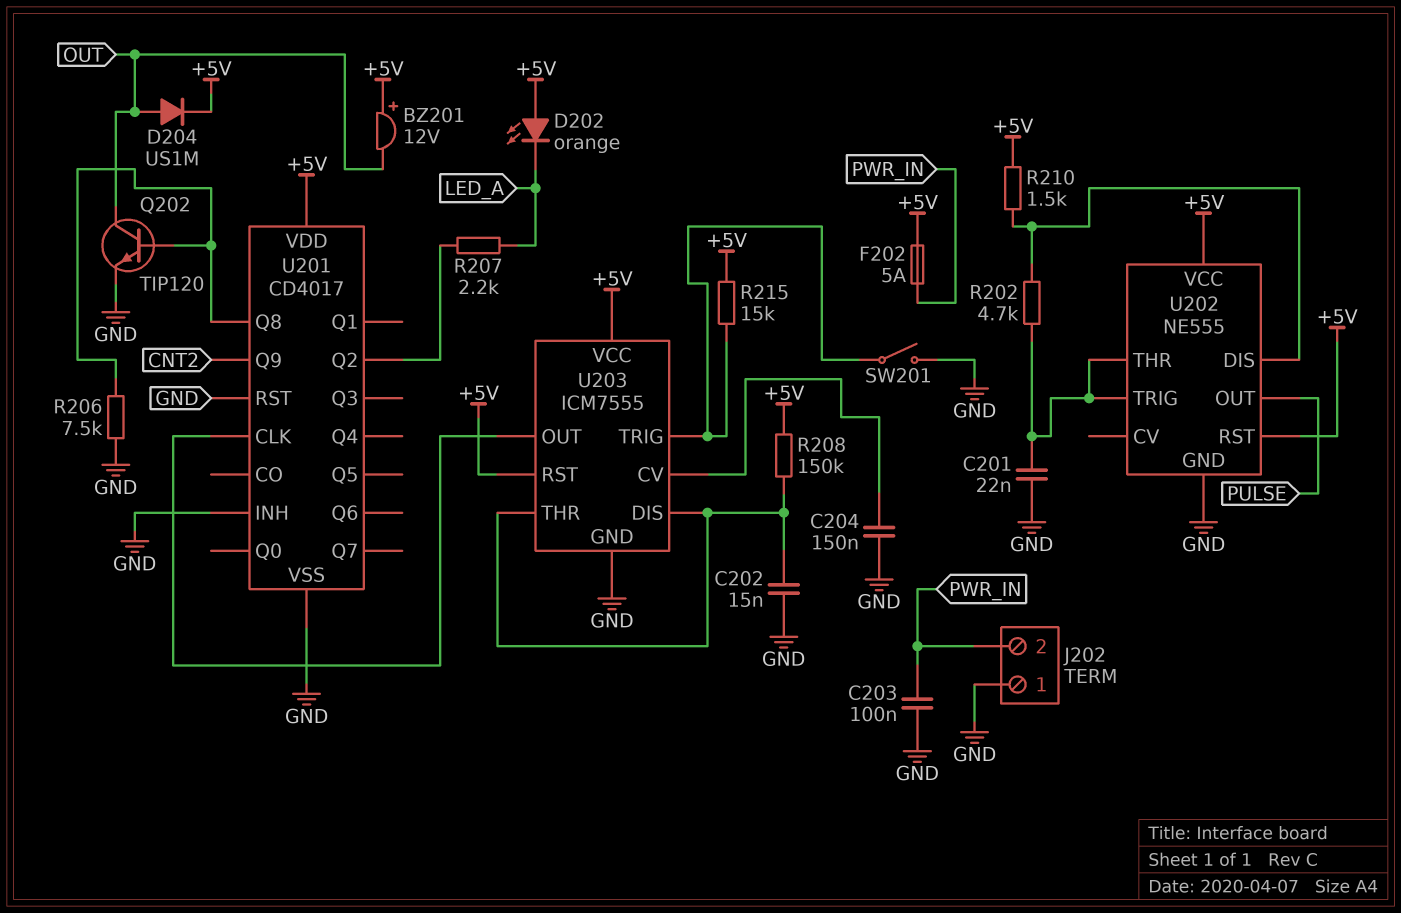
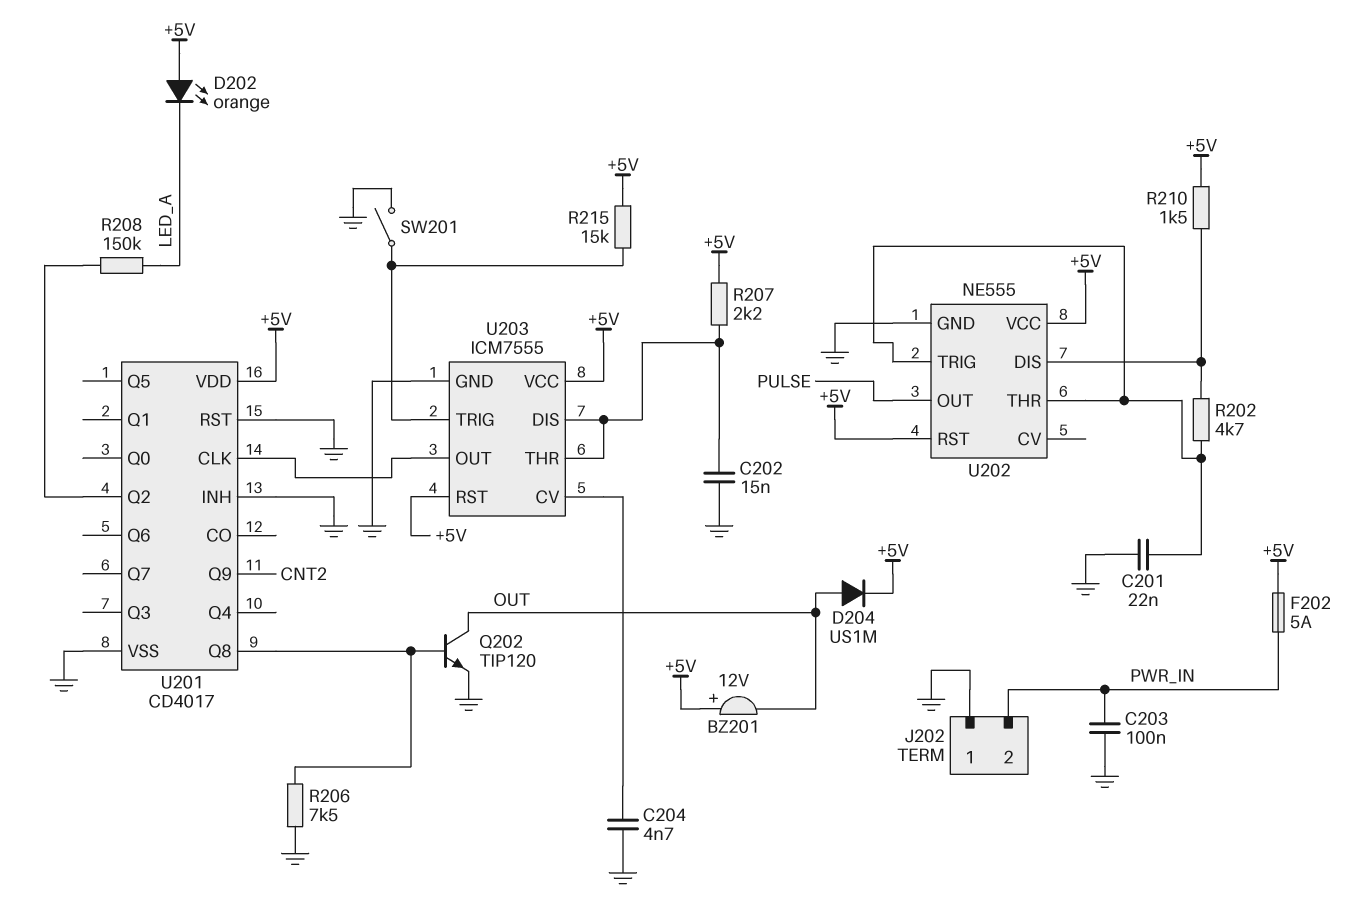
C204: 150nF (GND, U203/CV) -> 4.7nF (GND, U203/CV)
R207: 2.2k (LED_A, U201/Q2) -> 2.2k (+5V, U203/DIS)
R208: 150k (+5V, U203/DIS) -> 150k (LED_A, U201/Q2)

